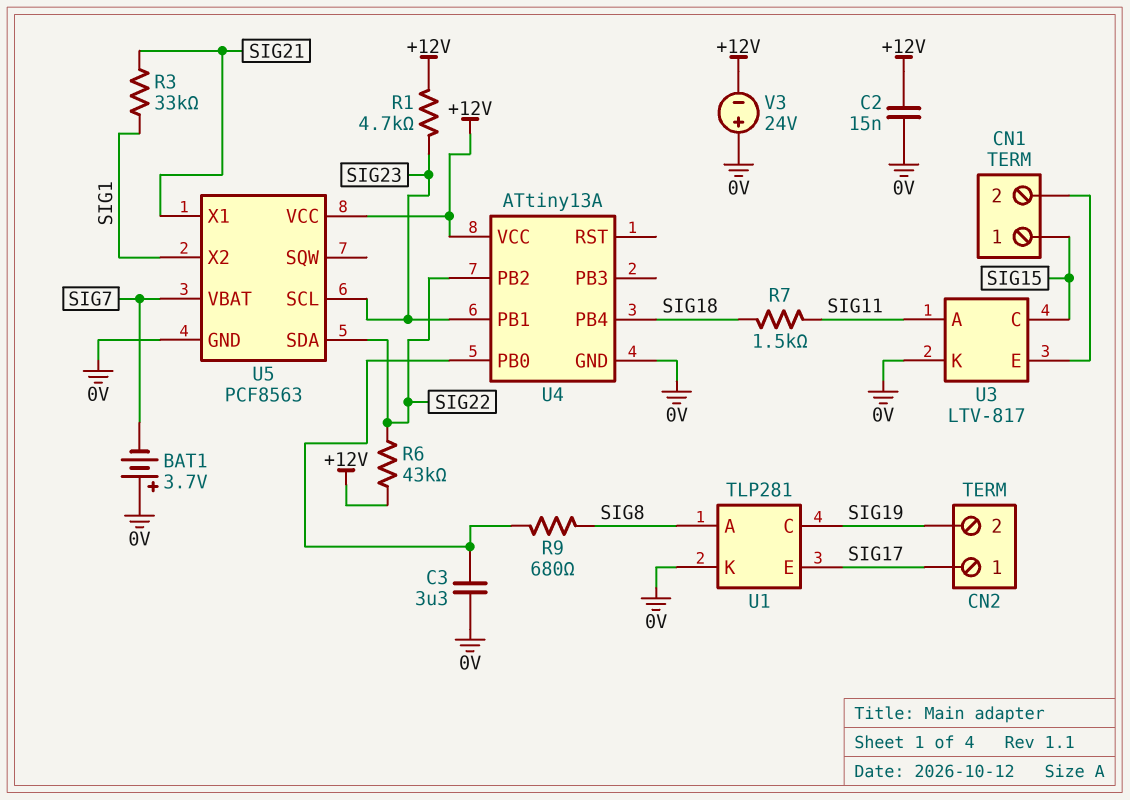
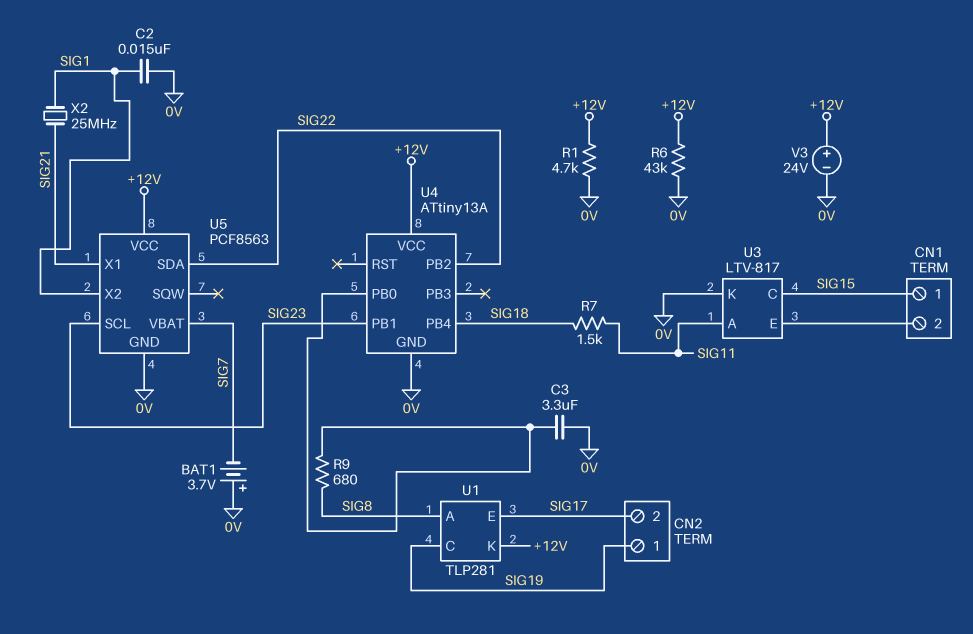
C2: 15nF (+12V, 0V) -> 15nF (0V, SIG1)
CN2 pin 1: SIG17 -> SIG19
CN2 pin 2: SIG19 -> SIG17
R1: 4.7k (+12V, SIG23) -> 4.7k (+12V, 0V)
R3: 33k (SIG1, SIG21) -> none
R6: 43k (+12V, SIG22) -> 43k (+12V, 0V)
U1 pin K: 0V -> +12V
V3: 24V (plus 0V, minus +12V) -> 24V (plus +12V, minus 0V)
X2: none -> 25MHz (SIG1, SIG21)

